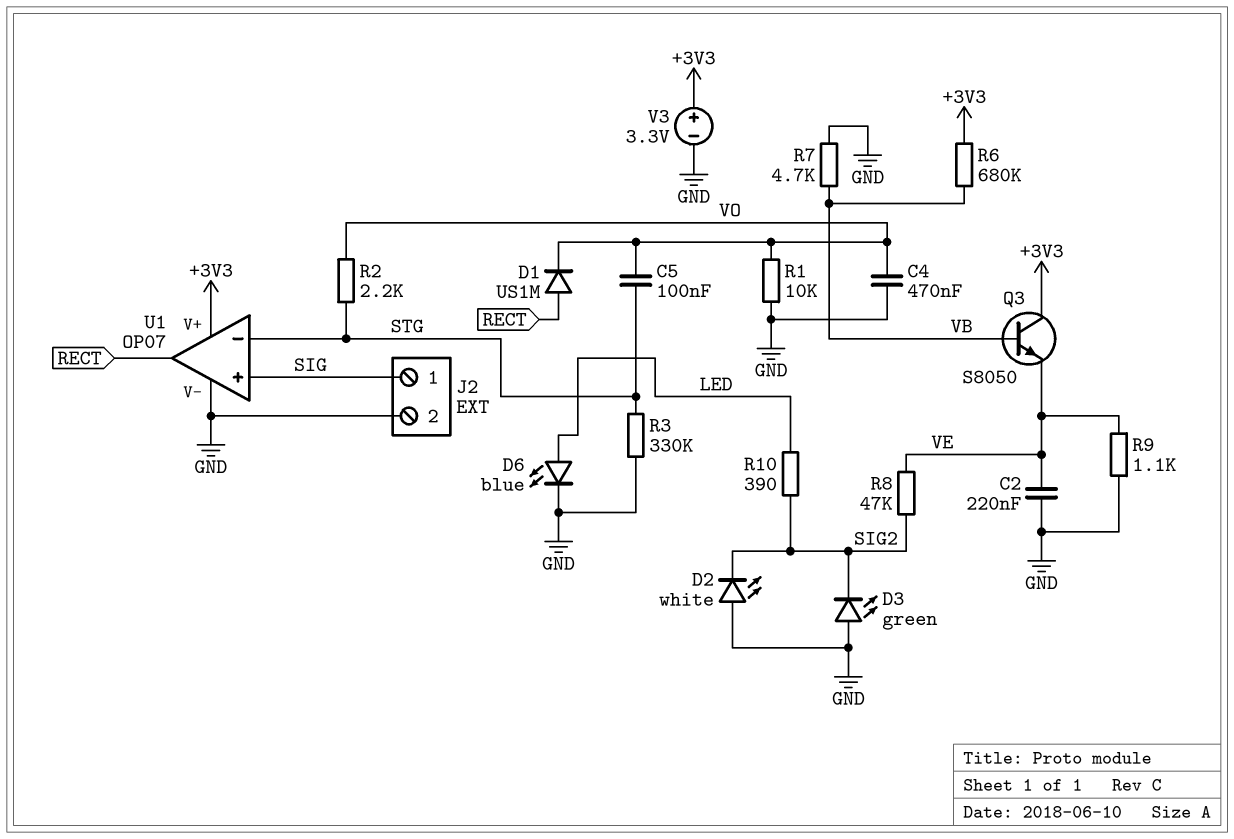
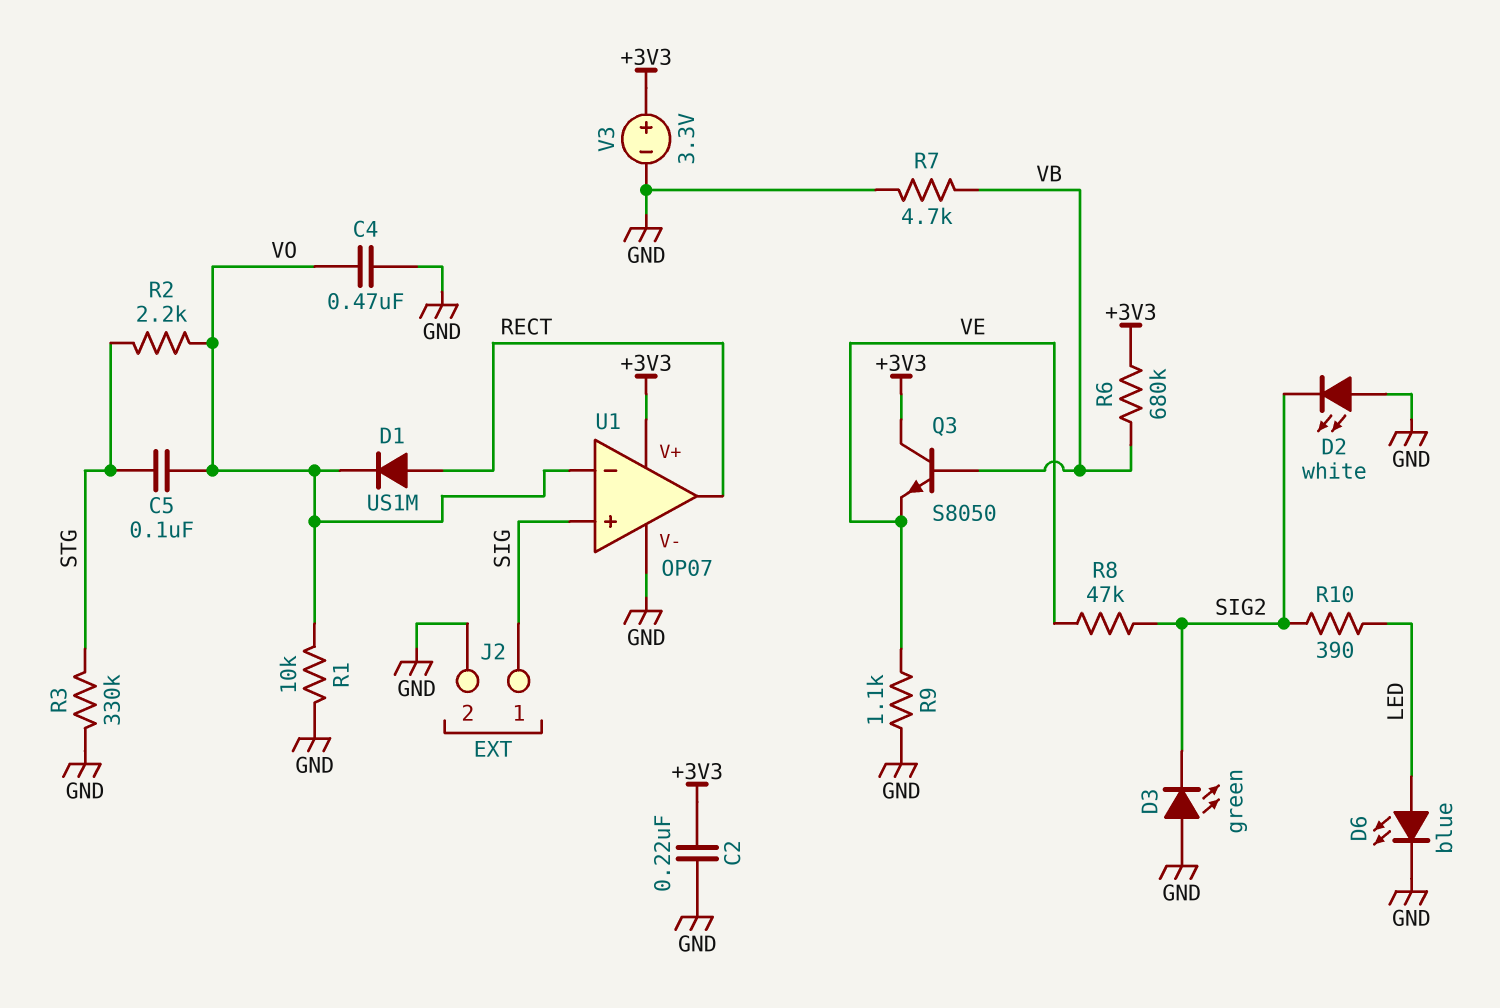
C2: 220nF (GND, VE) -> 220nF (+3V3, GND)
U1 pin in-: STG -> VO

